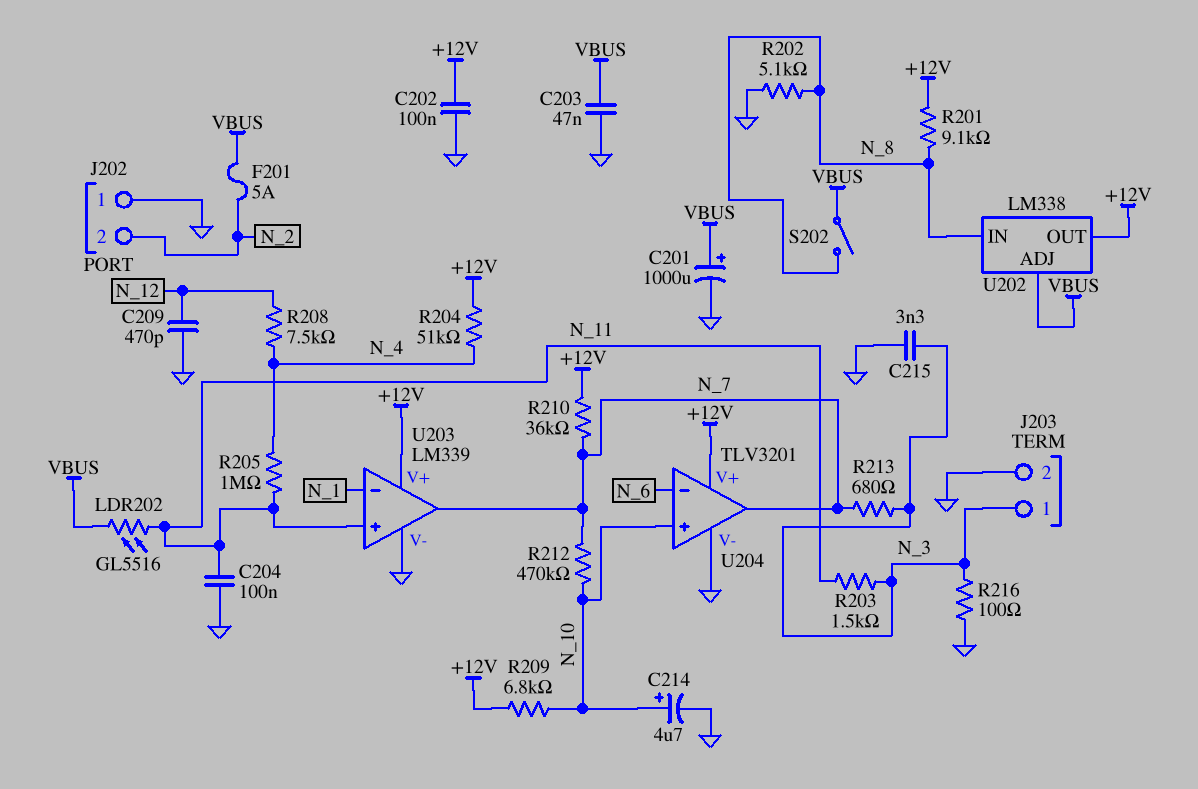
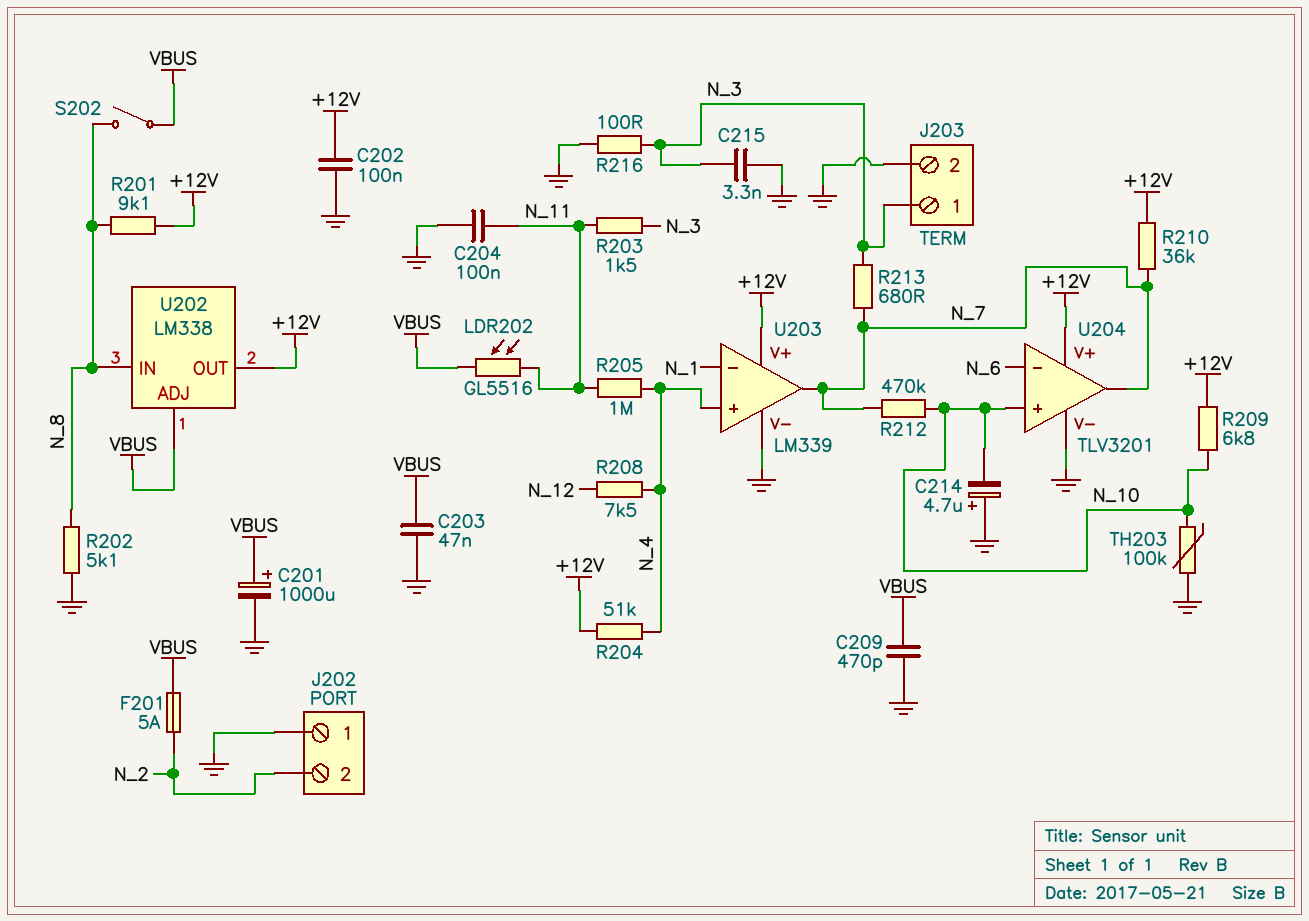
C209: 470pF (GND, N_12) -> 470pF (GND, VBUS)
C214: 4.7uF (plus N_10, minus GND) -> 4.7uF (plus GND, minus N_10)
TH203: none -> 100k (GND, N_10)
U203 pin in+: N_11 -> N_4

